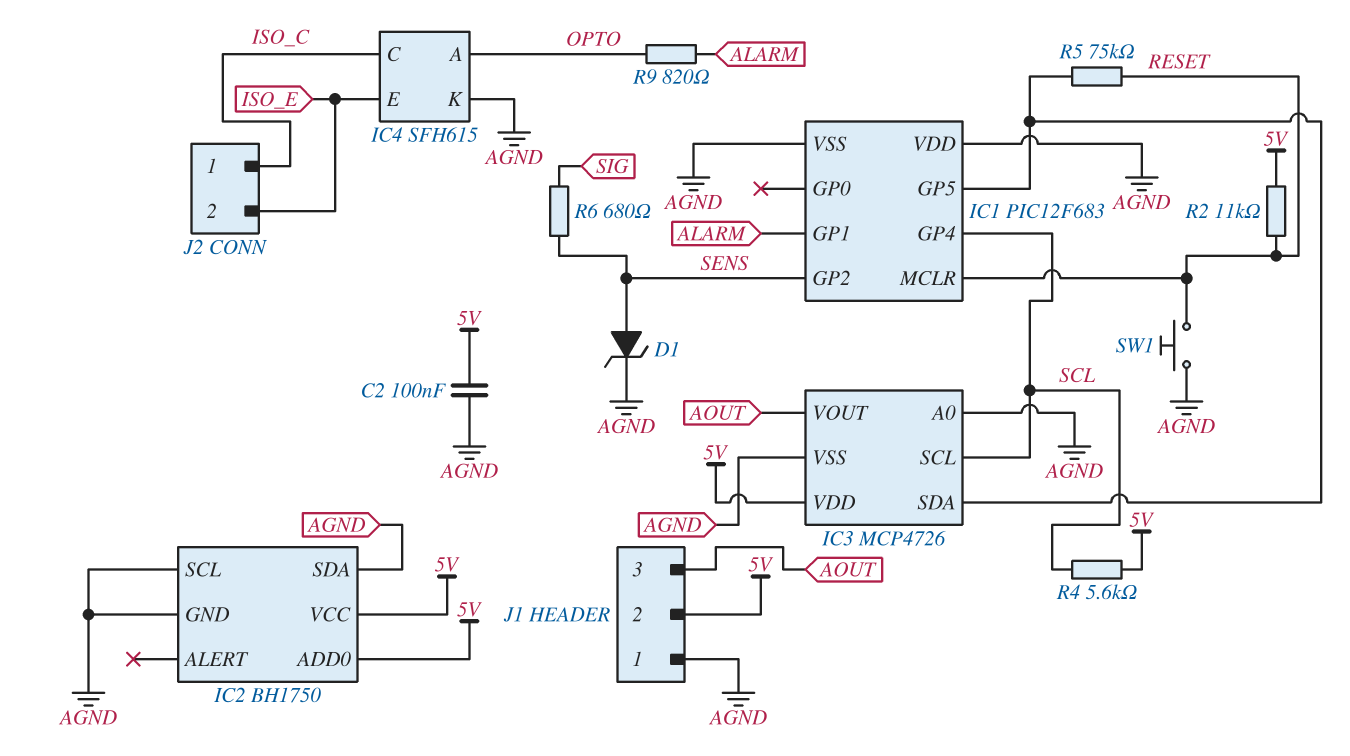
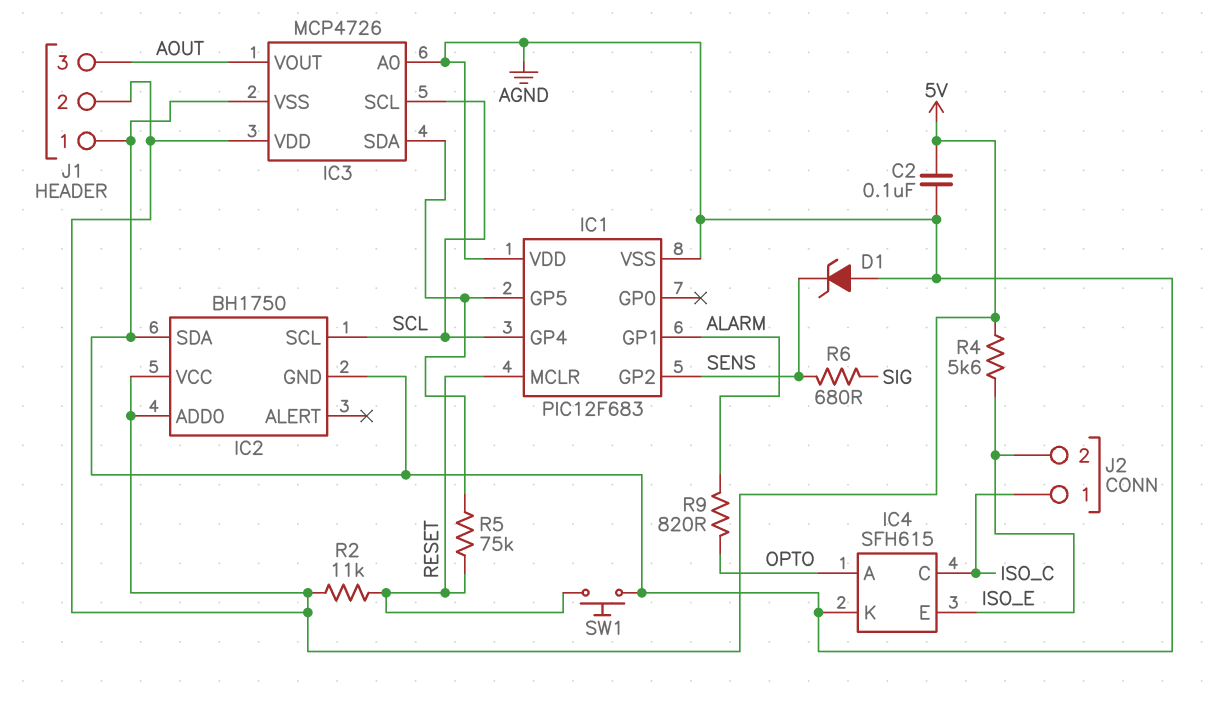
D1: zener (A SENS, K AGND) -> zener (A AGND, K SENS)
IC2 pin SCL: AGND -> SCL
R4: 5.6k (5V, SCL) -> 5.6k (5V, ISO_E)

